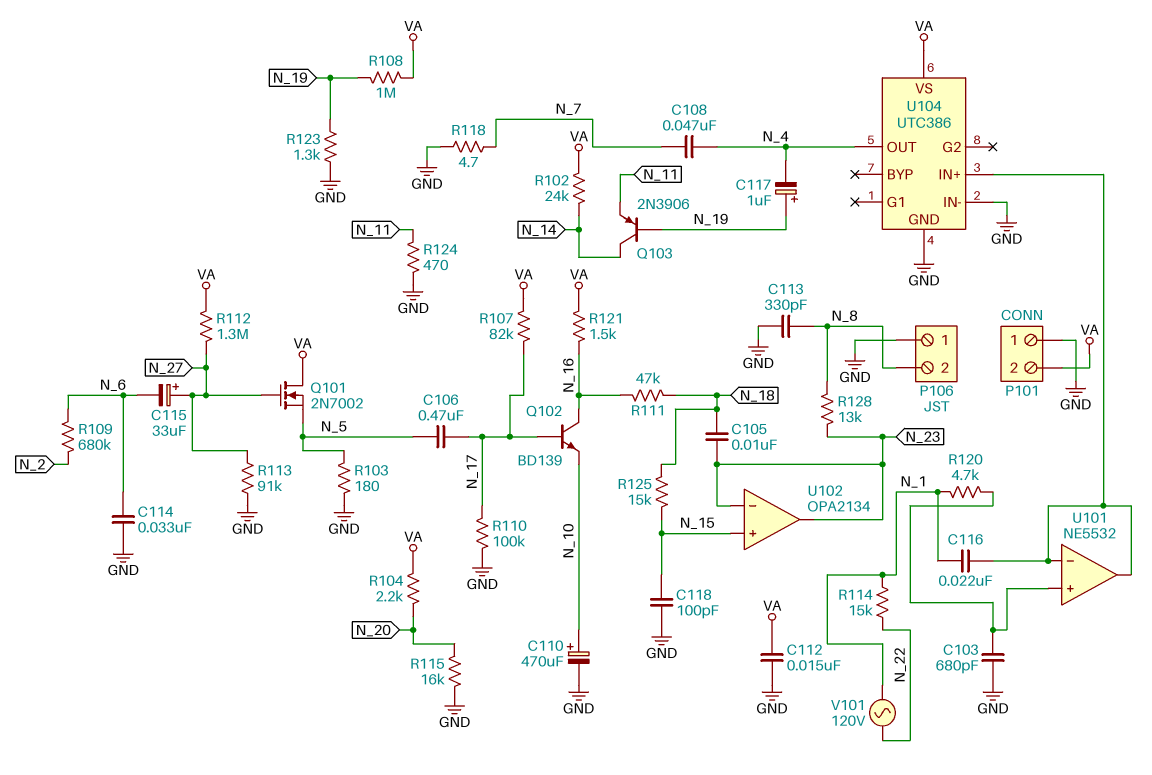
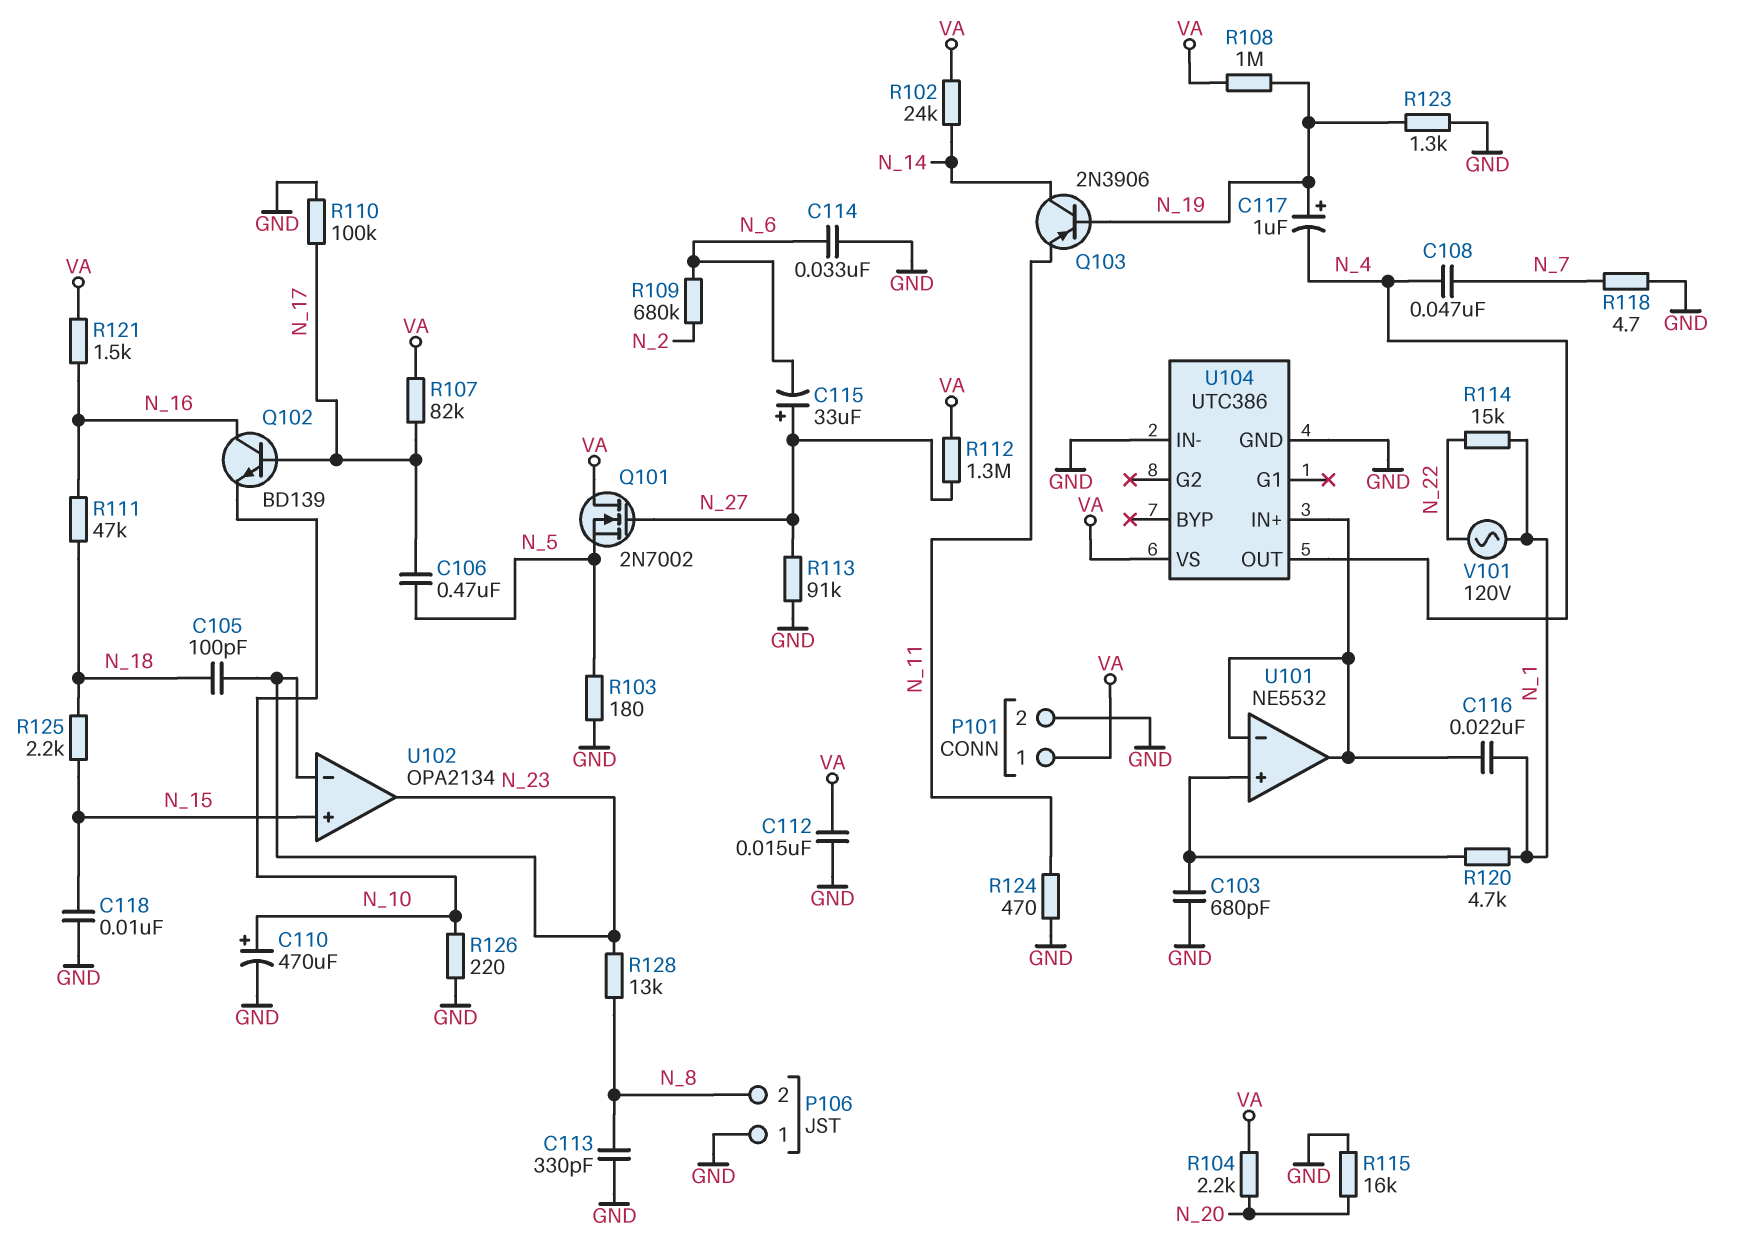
C105: 10nF (N_18, N_23) -> 100pF (N_18, N_23)
C118: 100pF (GND, N_15) -> 10nF (GND, N_15)
P101 pin 1: GND -> VA
P101 pin 2: VA -> GND
R125: 15k (N_15, N_18) -> 2.2k (N_15, N_18)
R126: none -> 220 (GND, N_10)

